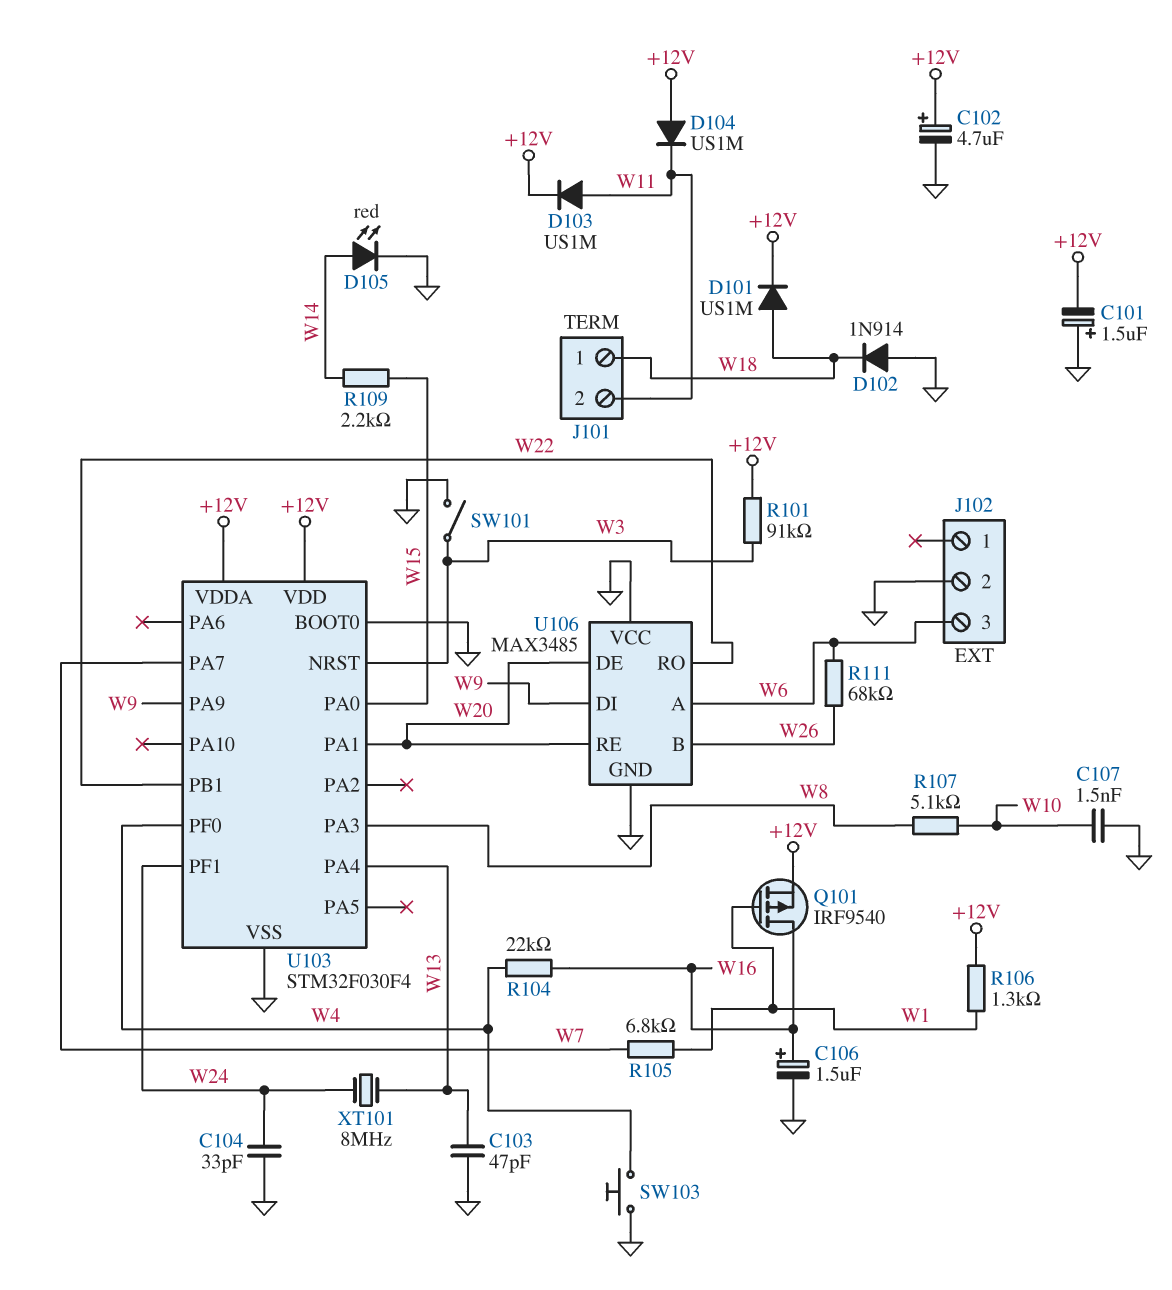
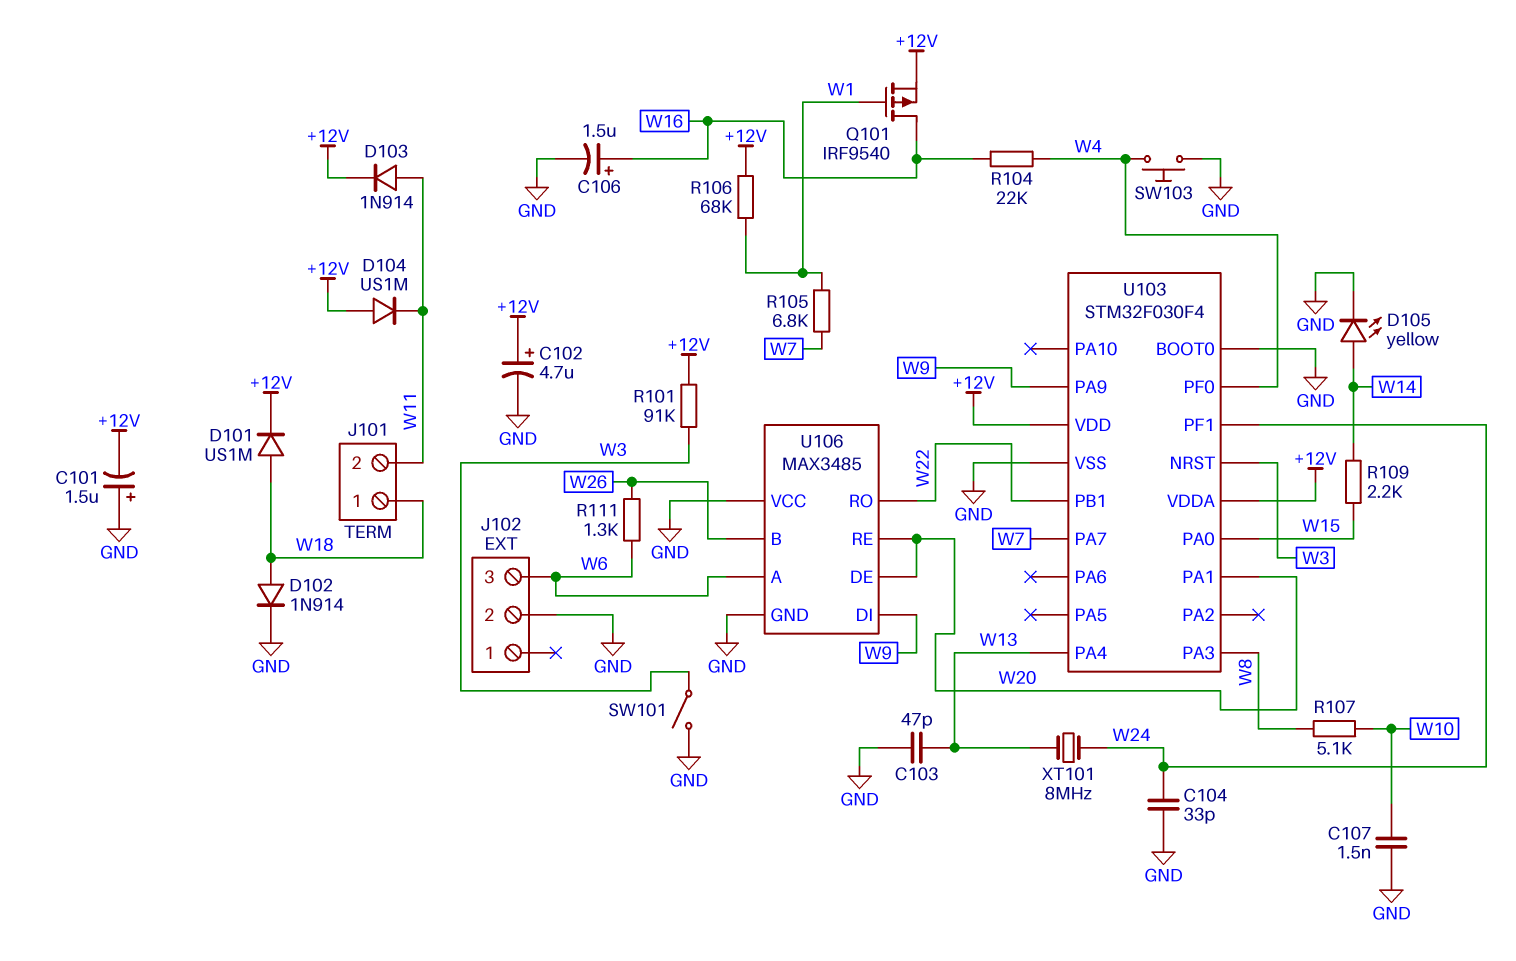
D102: diode 1N914 (A GND, K W18) -> diode 1N914 (A W18, K GND)
D103: diode US1M (A W11, K +12V) -> diode 1N914 (A W11, K +12V)
D105: LED red (A W14, K GND) -> LED yellow (A W14, K GND)
R106: 1.3k (+12V, W1) -> 68k (+12V, W1)
R111: 68k (W6, W26) -> 1.3k (W6, W26)

